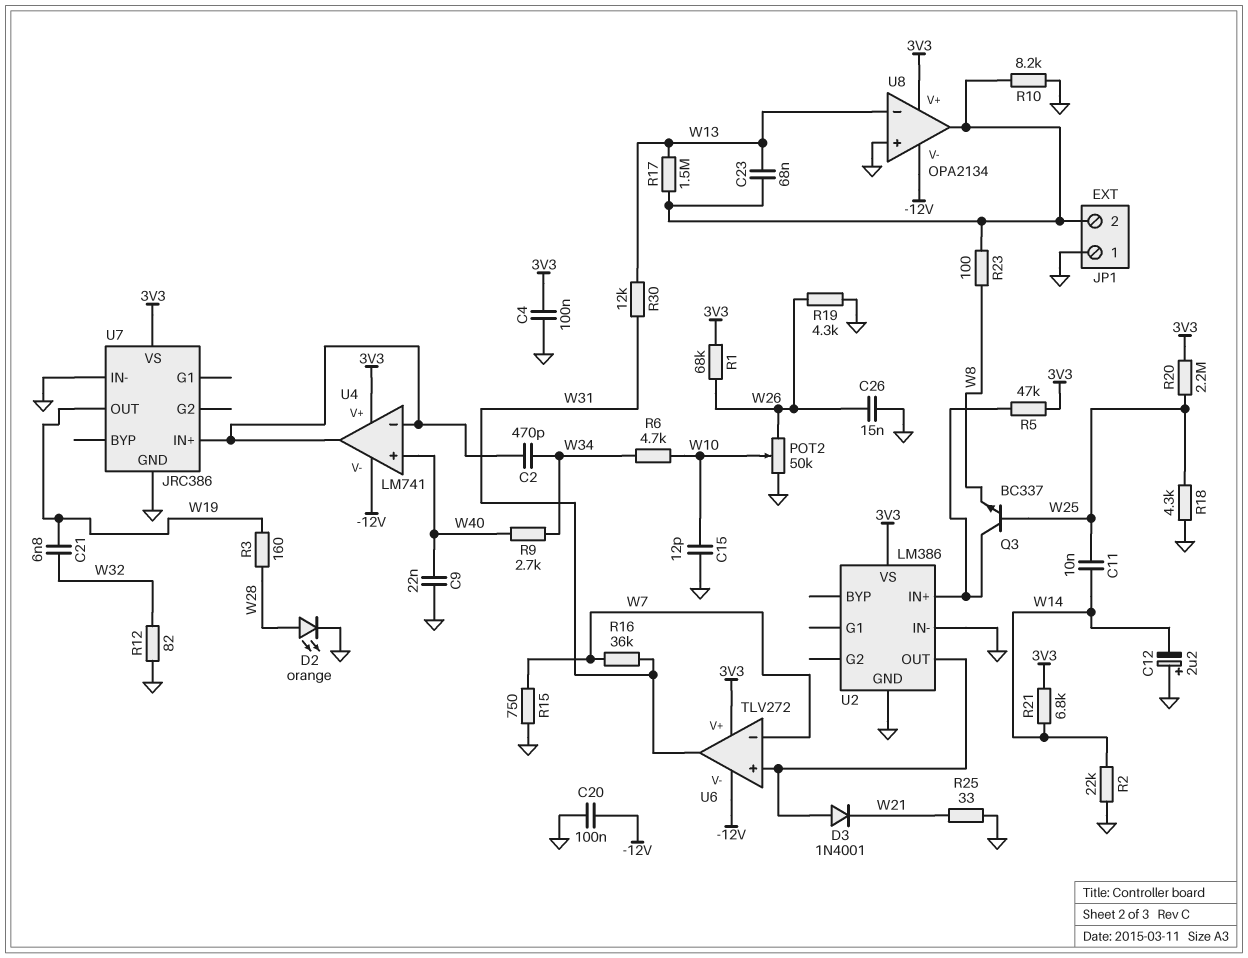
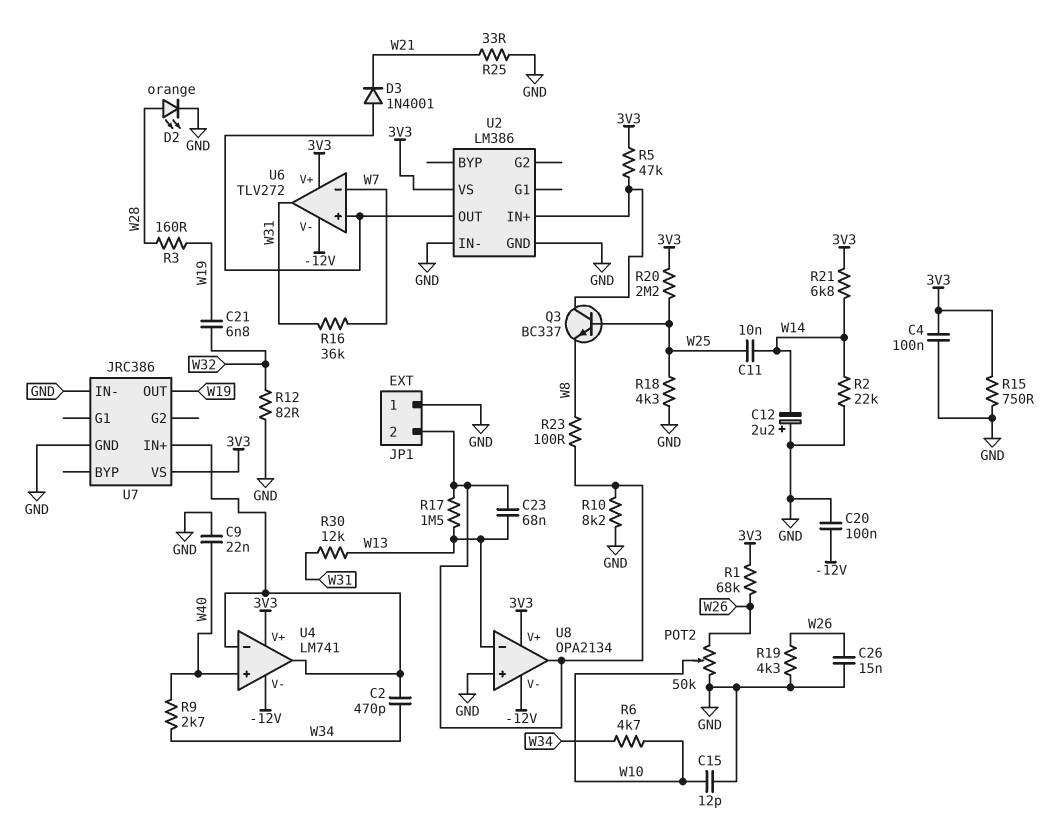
R15: 750 (GND, W7) -> 750 (3V3, GND)

